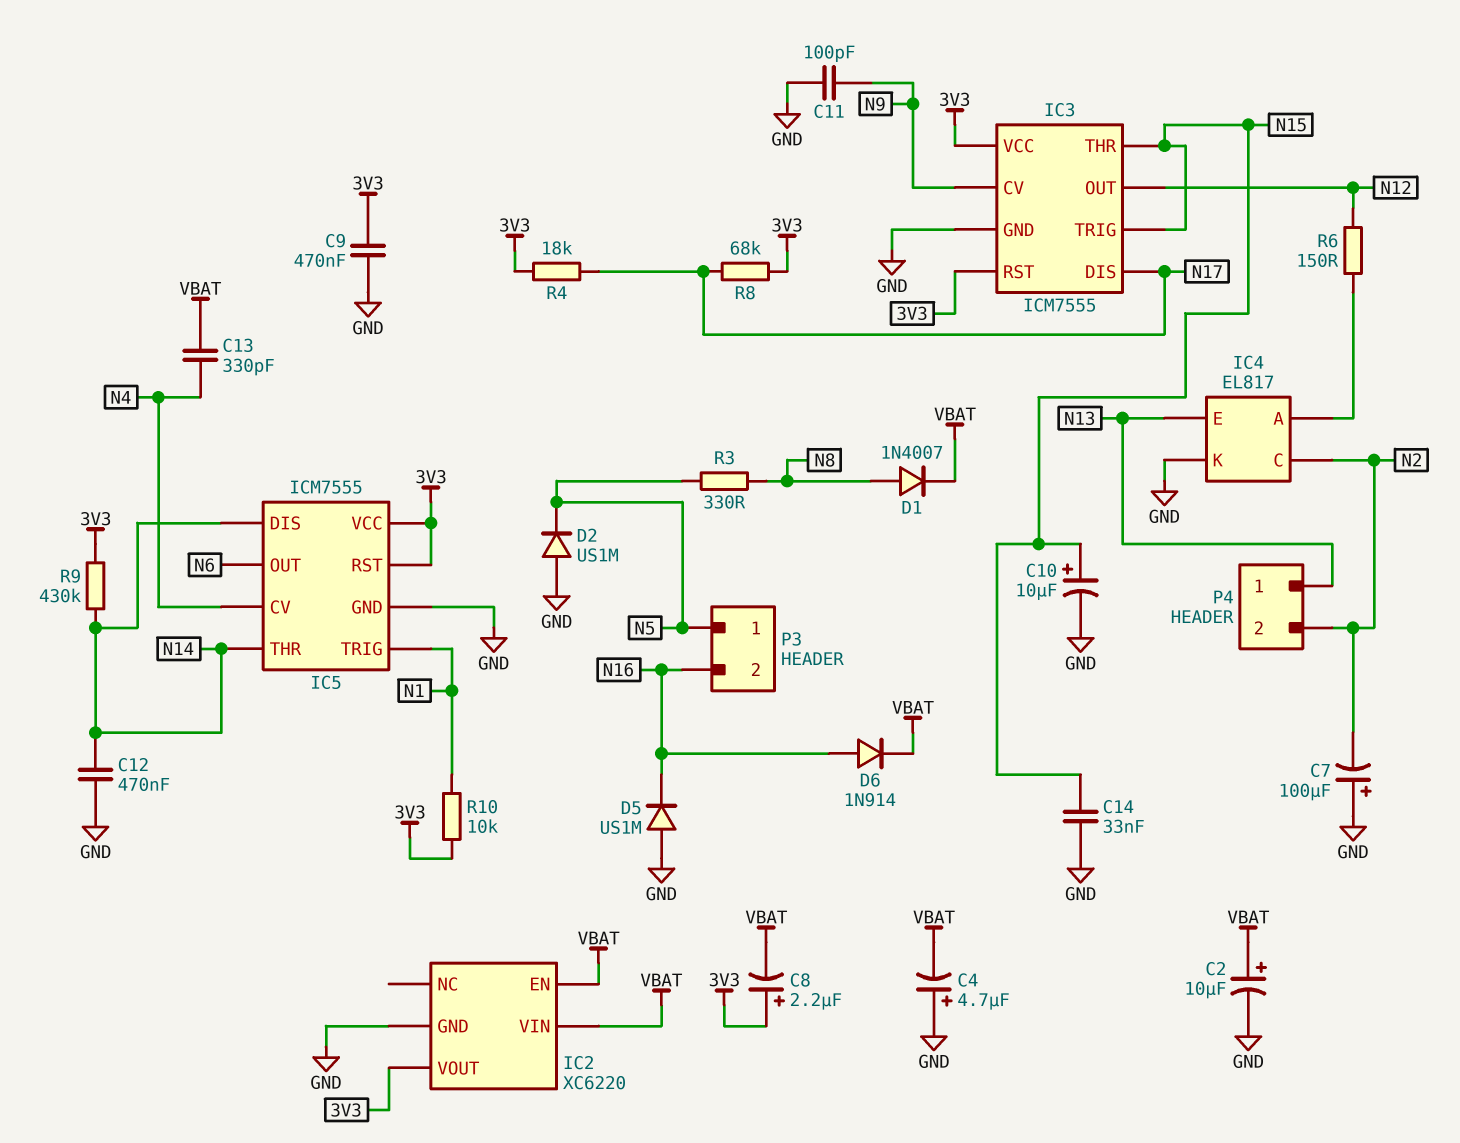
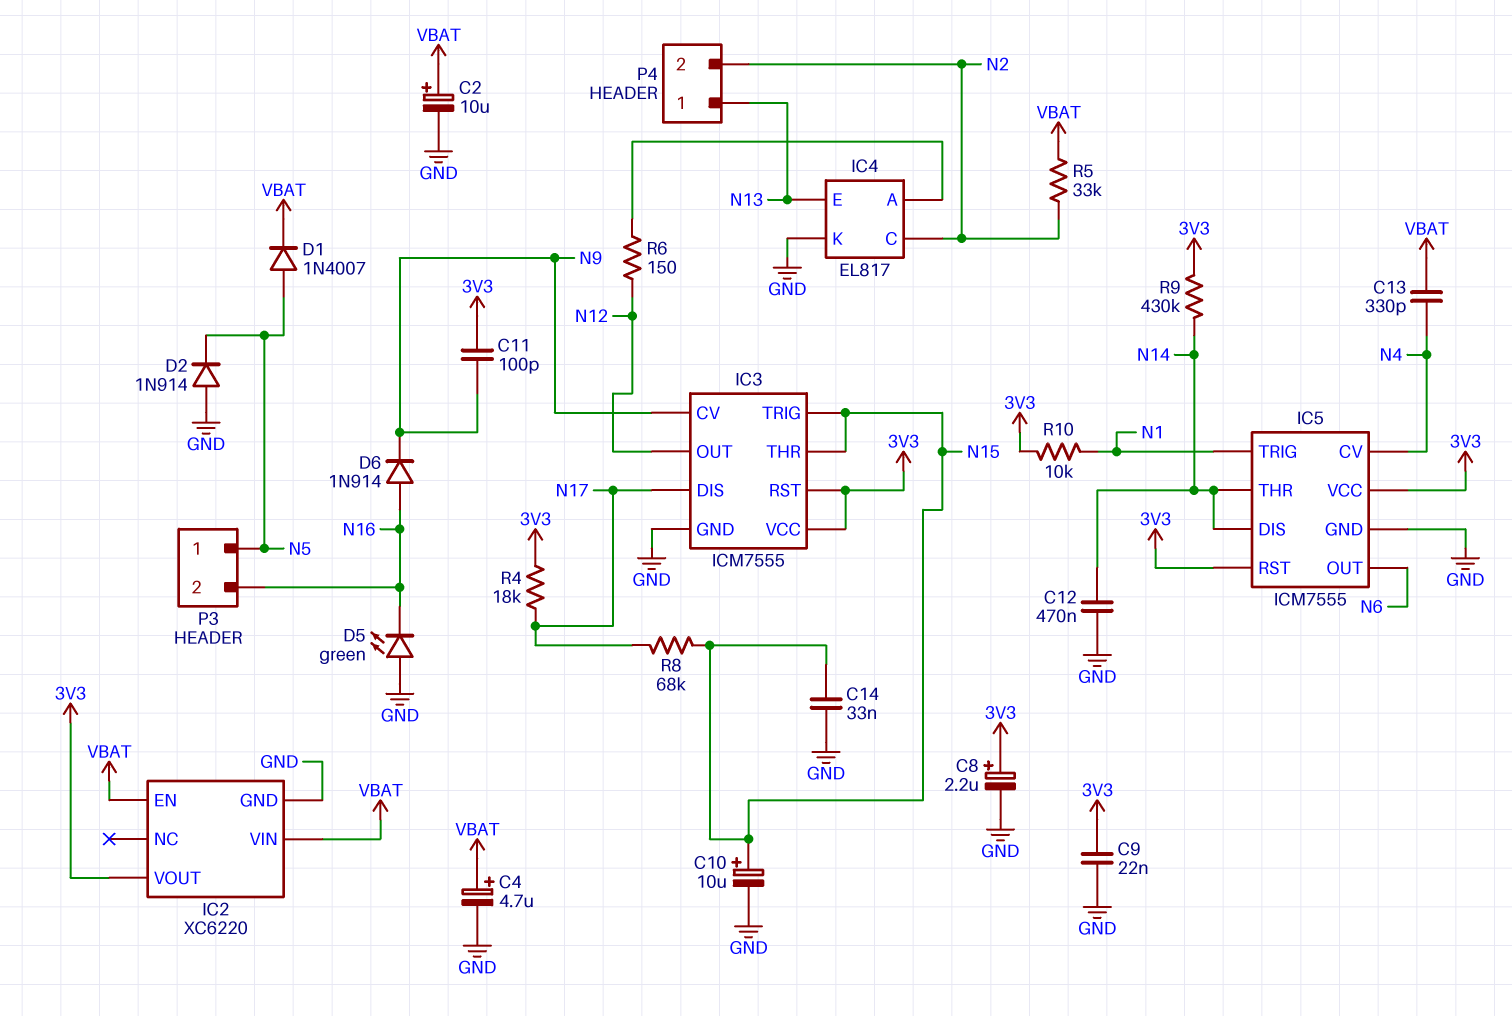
C4: 4.7uF (plus GND, minus VBAT) -> 4.7uF (plus VBAT, minus GND)
C7: 100uF (plus GND, minus N2) -> none
C8: 2.2uF (plus 3V3, minus VBAT) -> 2.2uF (plus 3V3, minus GND)
C9: 470nF (3V3, GND) -> 22nF (3V3, GND)
C11: 100pF (GND, N9) -> 100pF (3V3, N9)
D1: diode 1N4007 (A N8, K VBAT) -> diode 1N4007 (A N5, K VBAT)
D2: diode US1M (A GND, K N5) -> diode 1N914 (A GND, K N5)
D5: diode US1M (A GND, K N16) -> LED green (A GND, K N16)
D6: diode 1N914 (A N16, K VBAT) -> diode 1N914 (A N16, K N9)
R3: 330 (N5, N8) -> none
R5: none -> 33k (N2, VBAT)
R8: 68k (3V3, N17) -> 68k (N15, N17)

